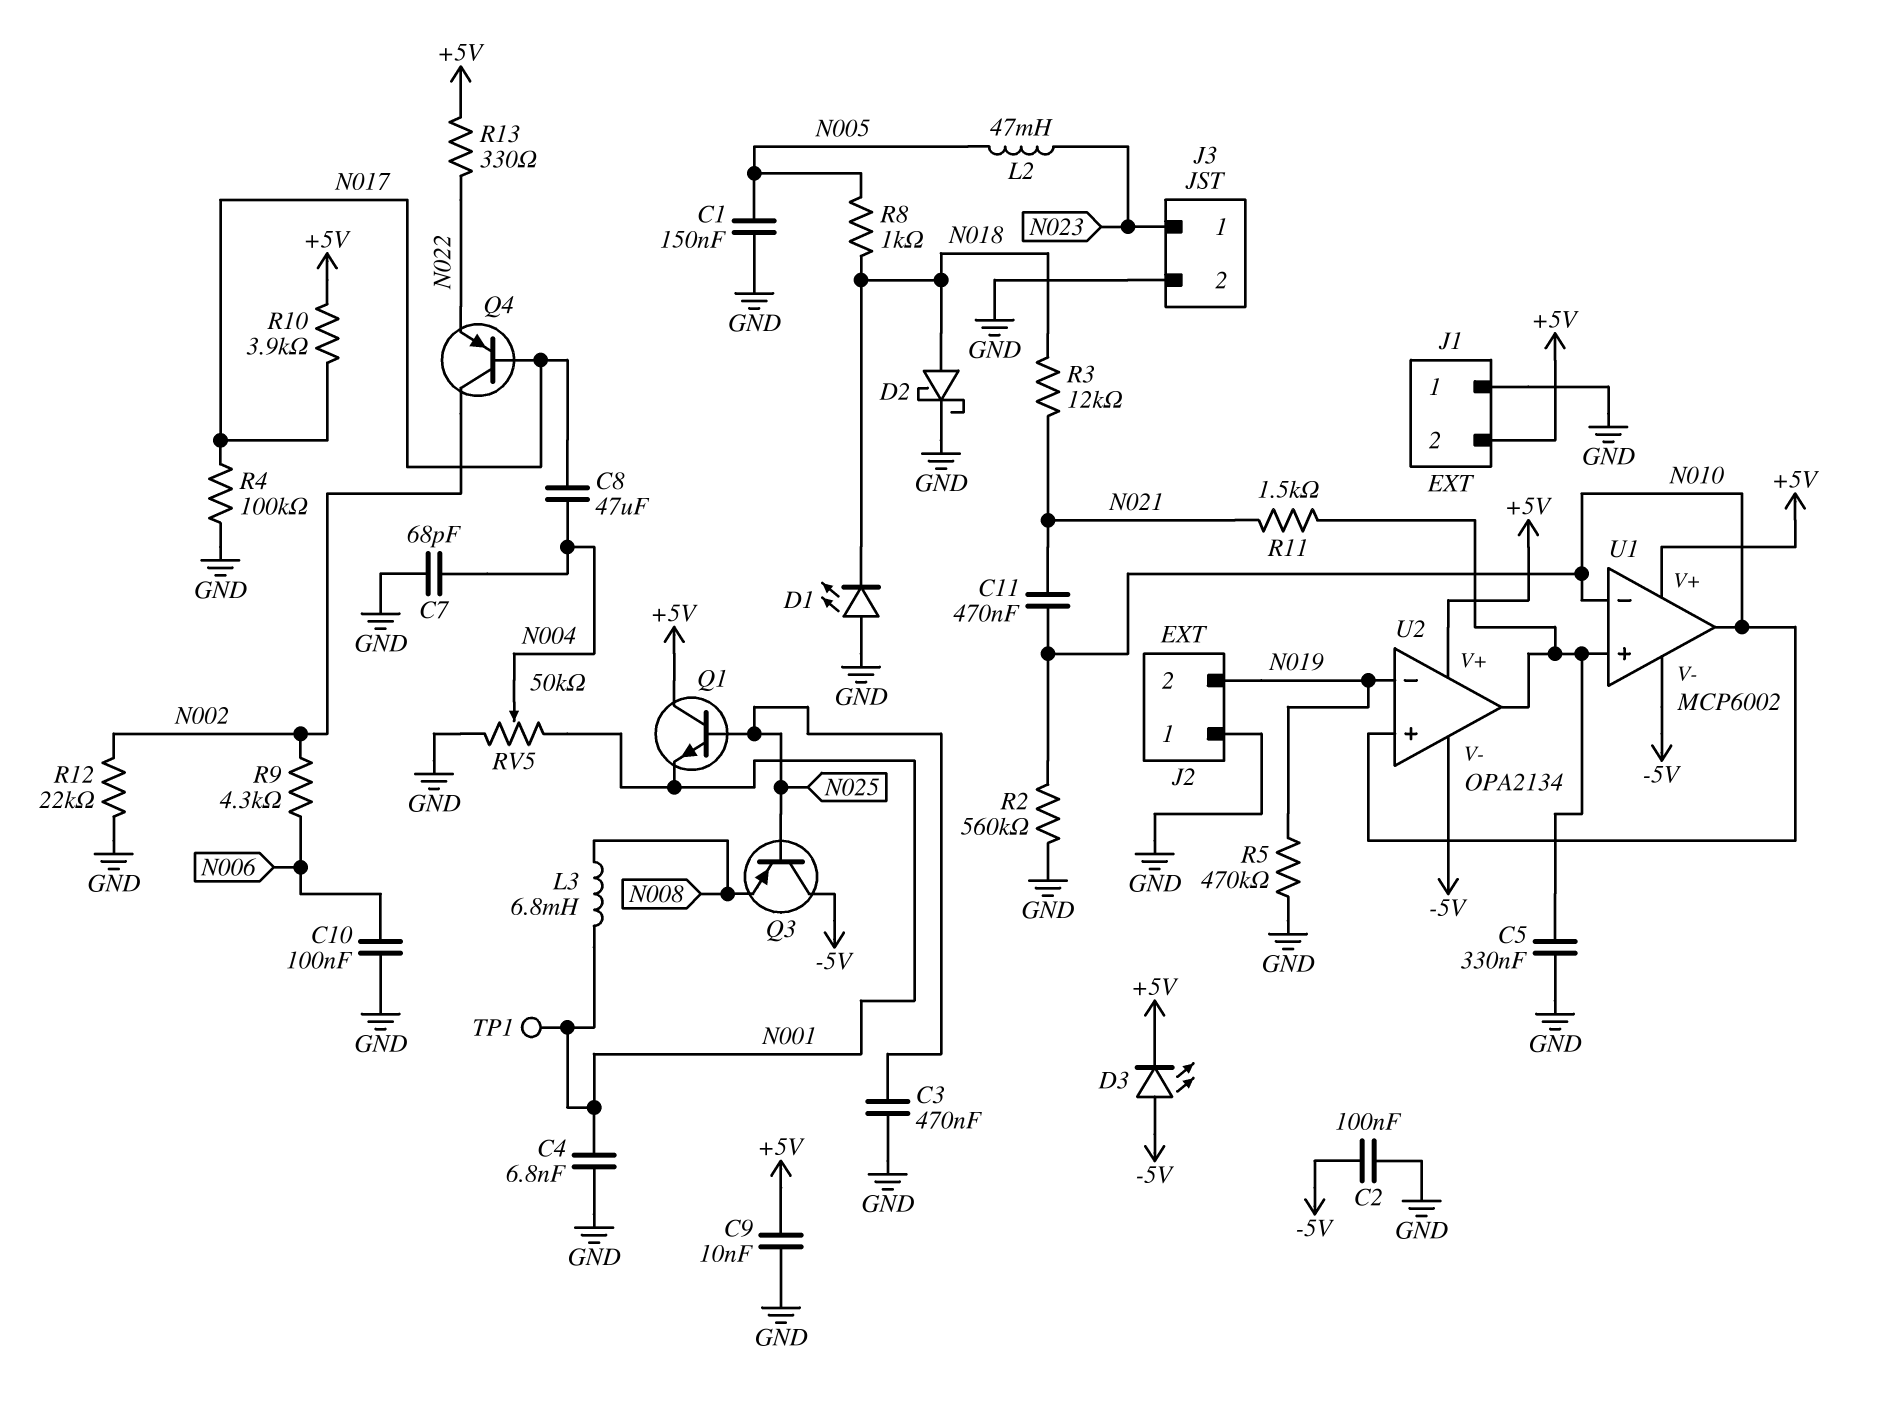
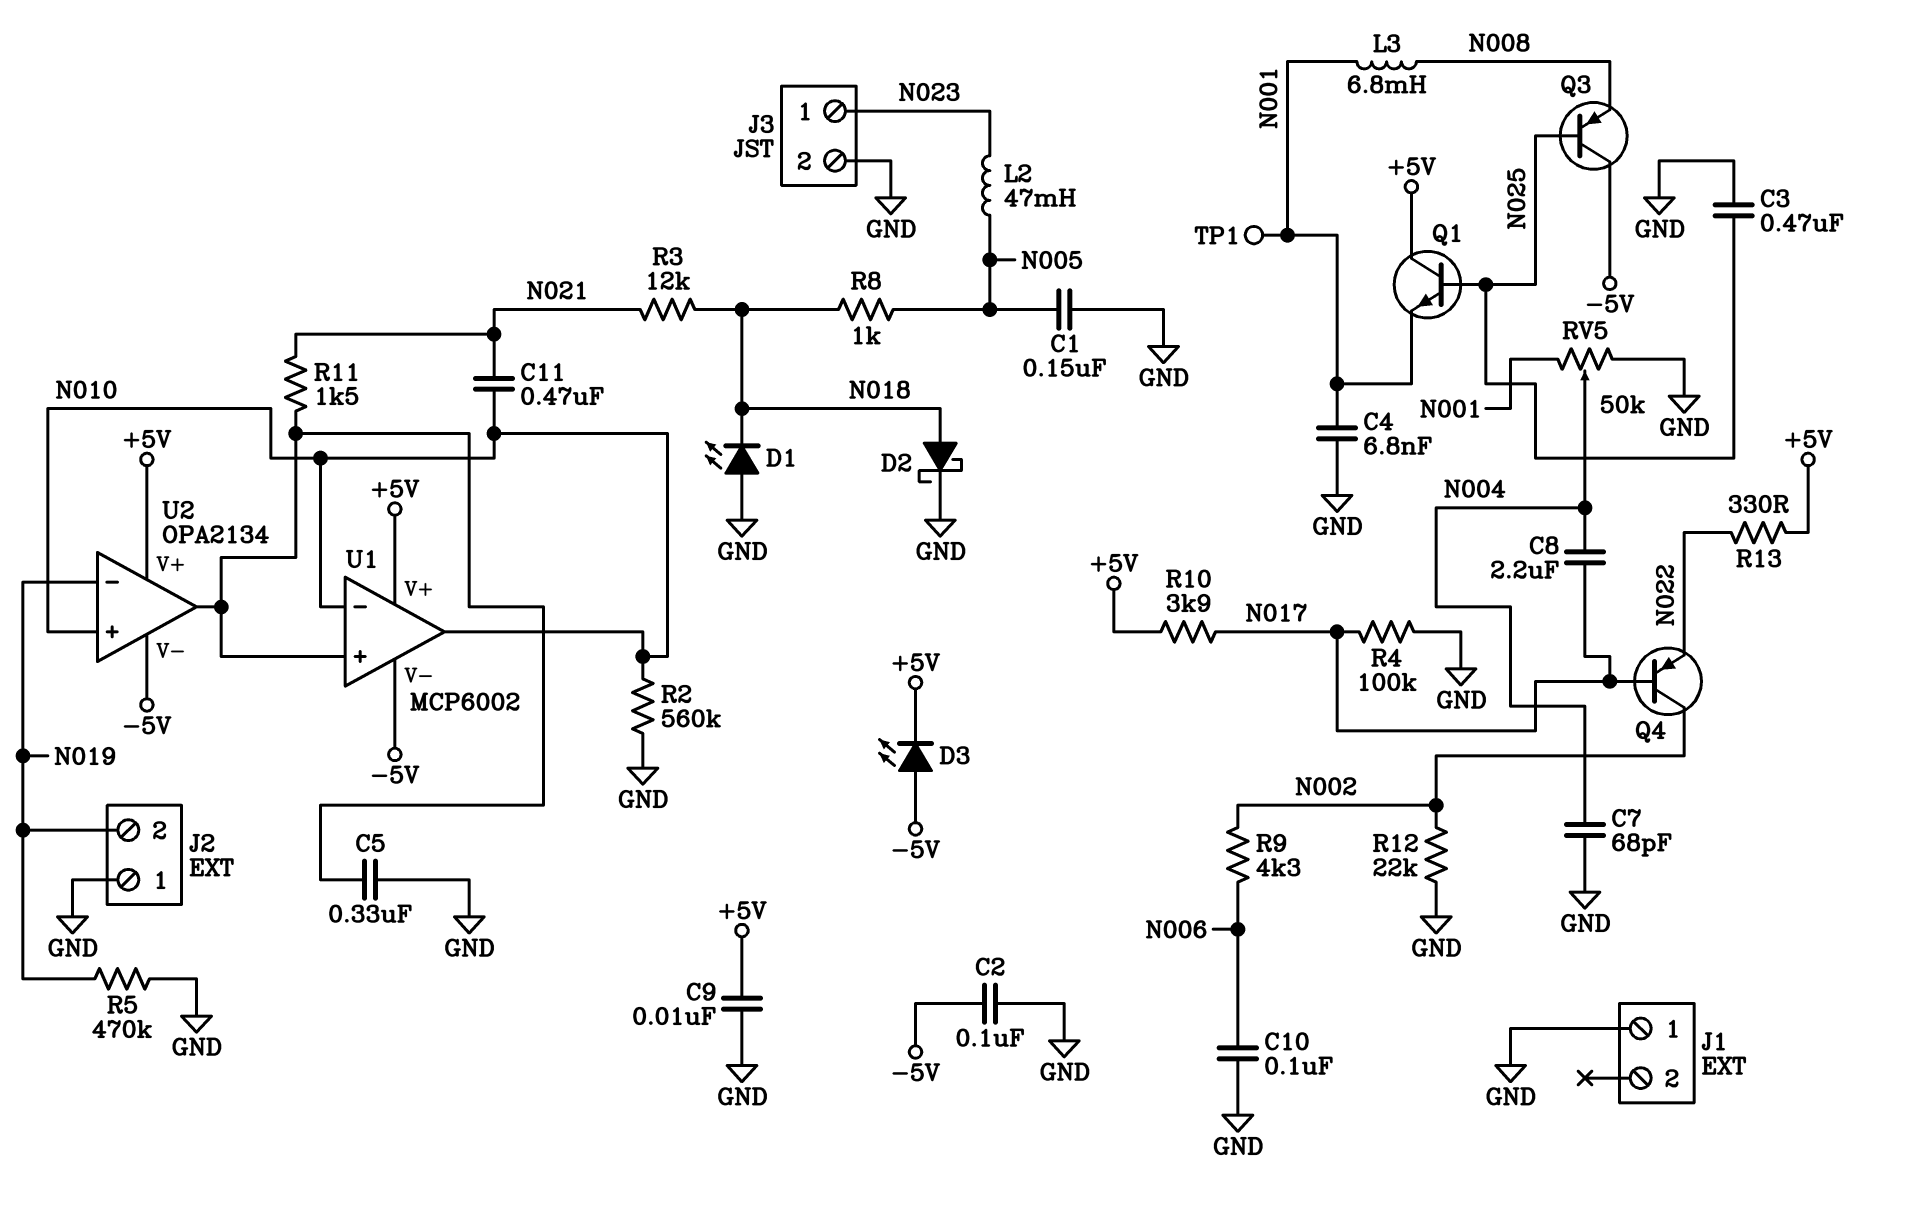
C8: 47uF (N004, N017) -> 2.2uF (N004, N017)
J1 pin 2: +5V -> none

